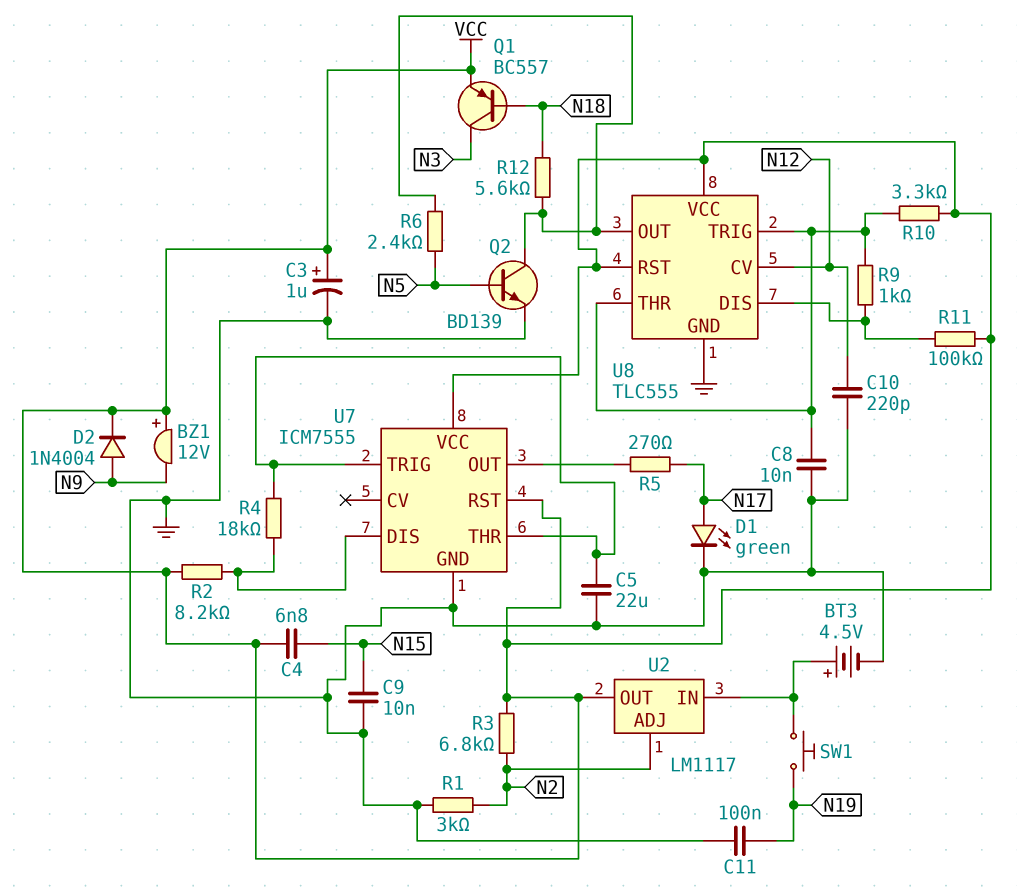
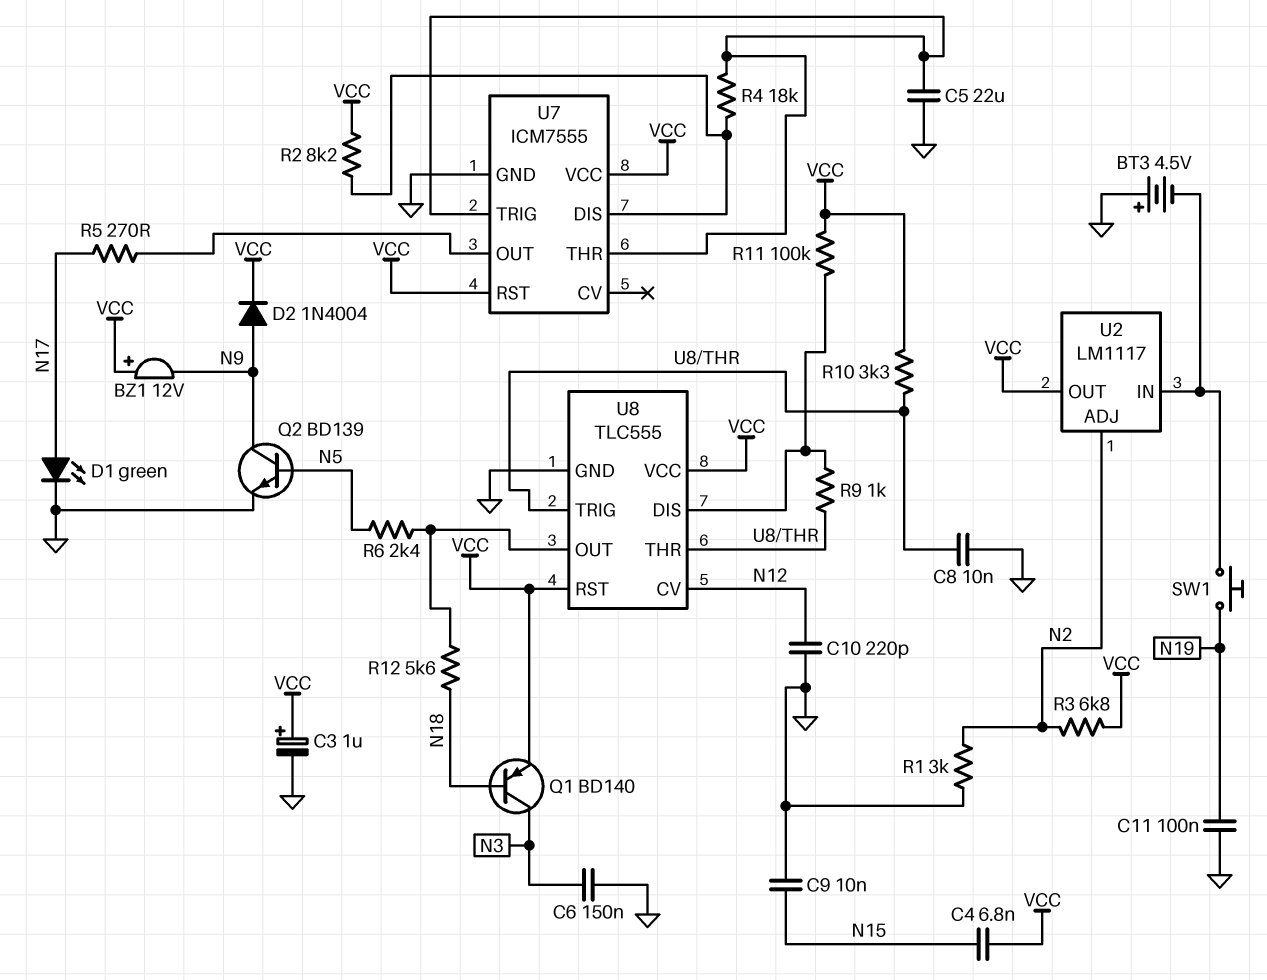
BT3: 4.5V (plus U2/IN, minus GND) -> 4.5V (plus GND, minus U2/IN)
C6: none -> 150nF (GND, N3)
Q1: PNP BC557 (B N18, C N3, E VCC) -> PNP BD140 (B N18, C N3, E VCC)
Q2: NPN BD139 (B N5, C U8/OUT, E GND) -> NPN BD139 (B N5, C N9, E GND)

